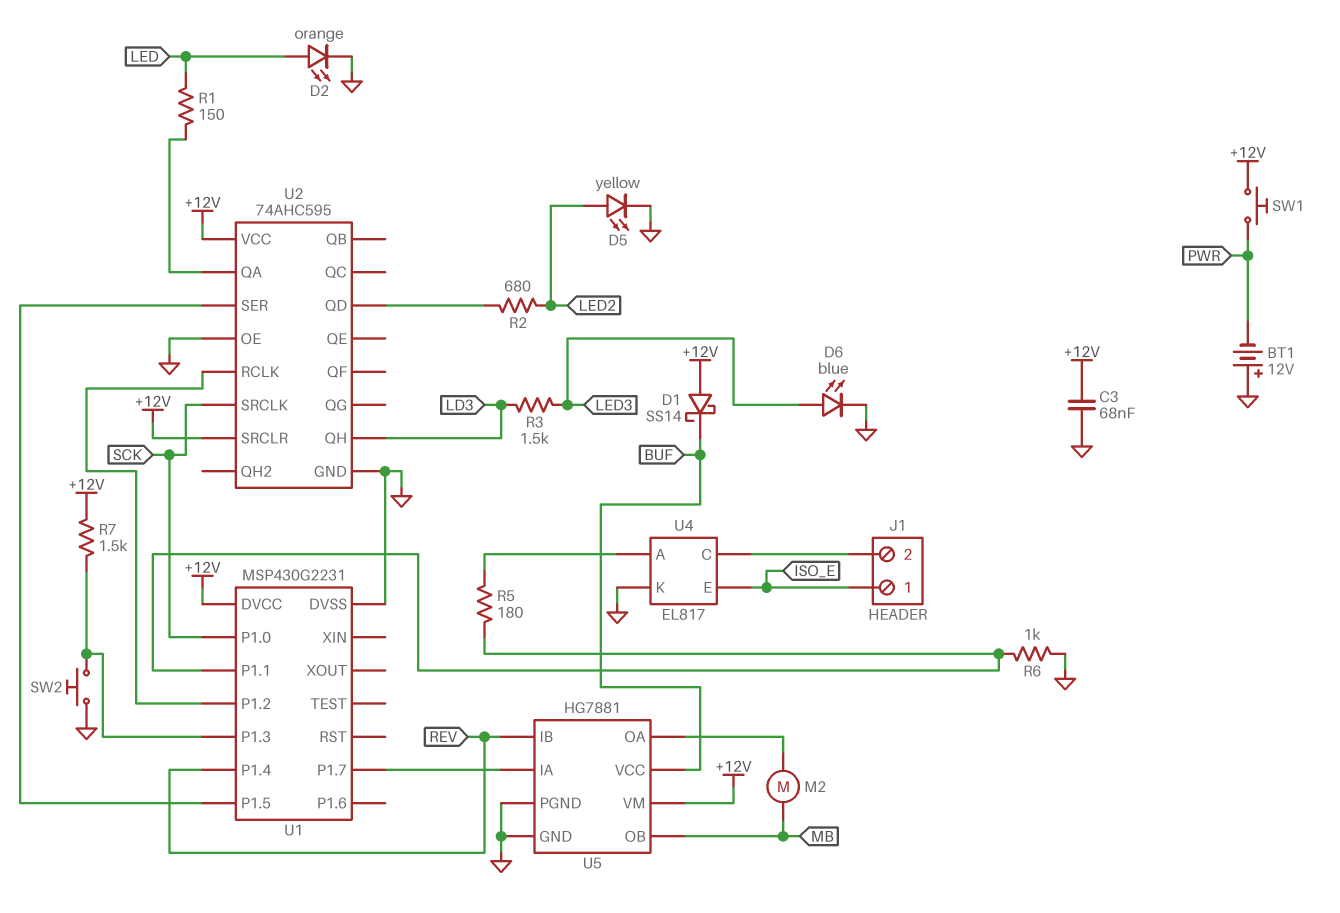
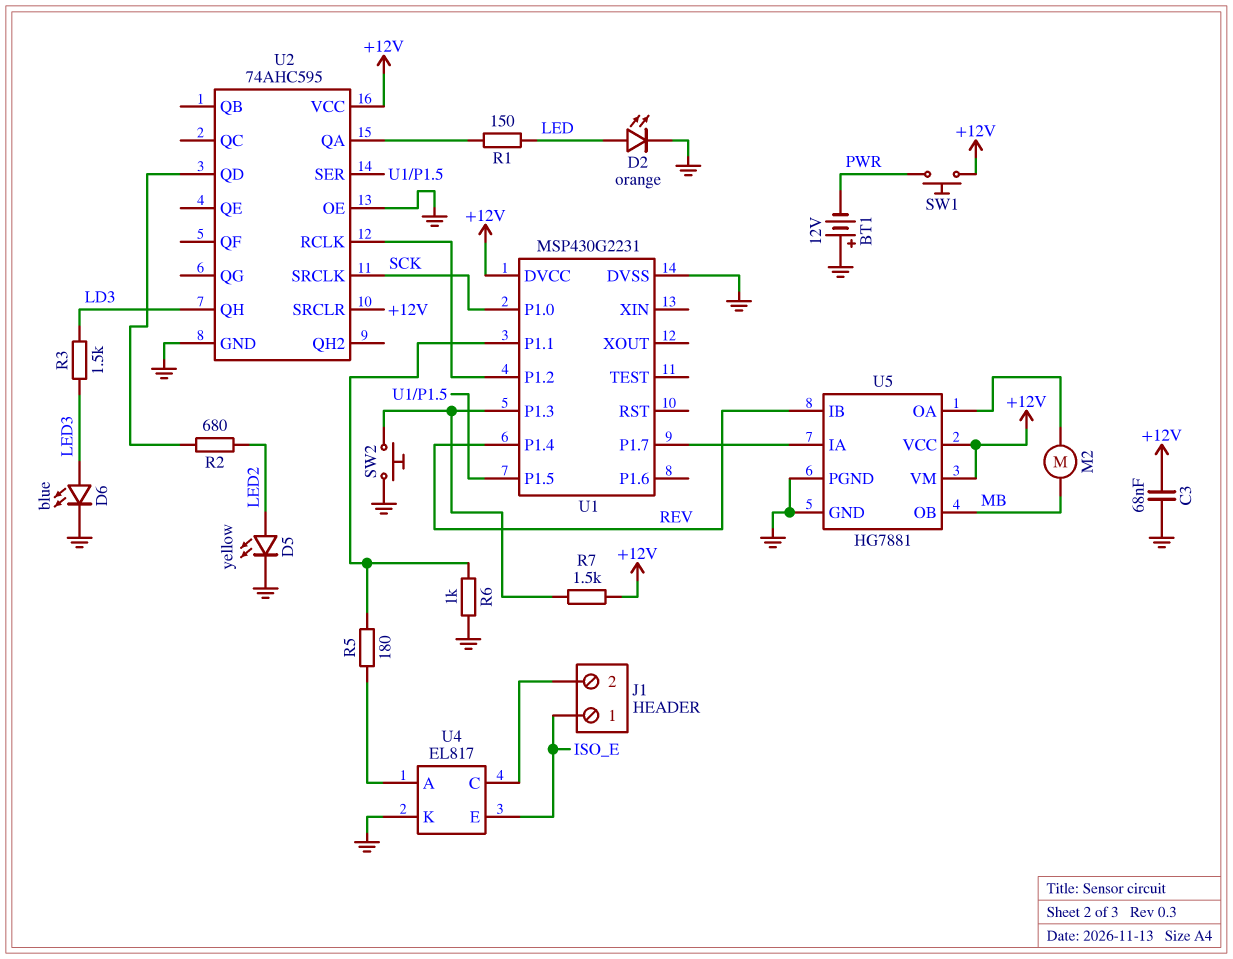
D1: schottky SS14 (A +12V, K BUF) -> none
U5 pin VCC: BUF -> +12V

